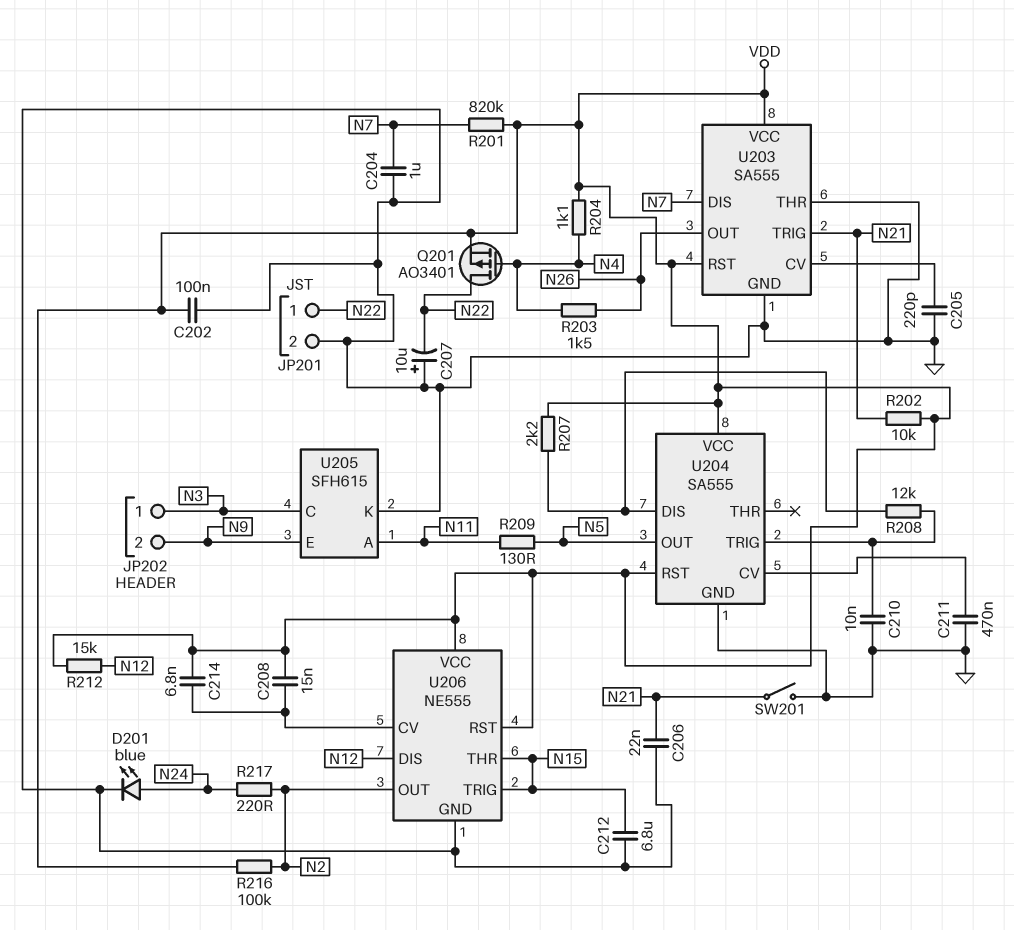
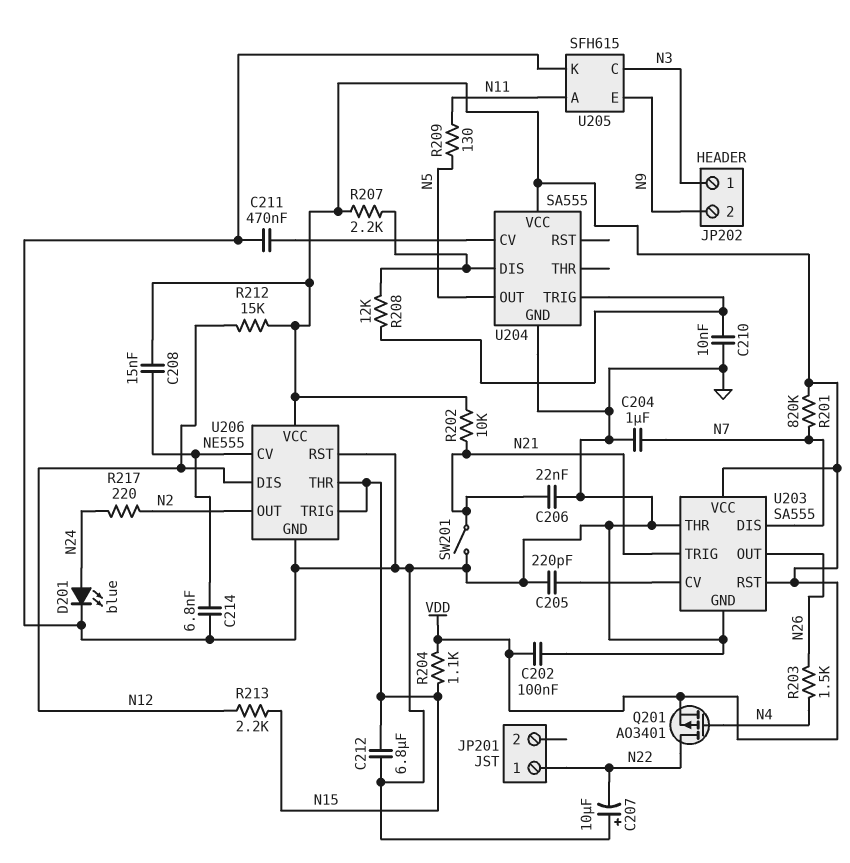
C214: 6.8nF (U206/CV, VDD) -> 6.8nF (GND, U206/CV)
JP201 pin 2: GND -> none
R204: 1.1k (N4, VDD) -> 1.1k (N15, VDD)
R213: none -> 2.2k (N12, N15)
R216: 100k (N2, VDD) -> none
U204 pin RST: VDD -> none
U206 pin RST: VDD -> GND

